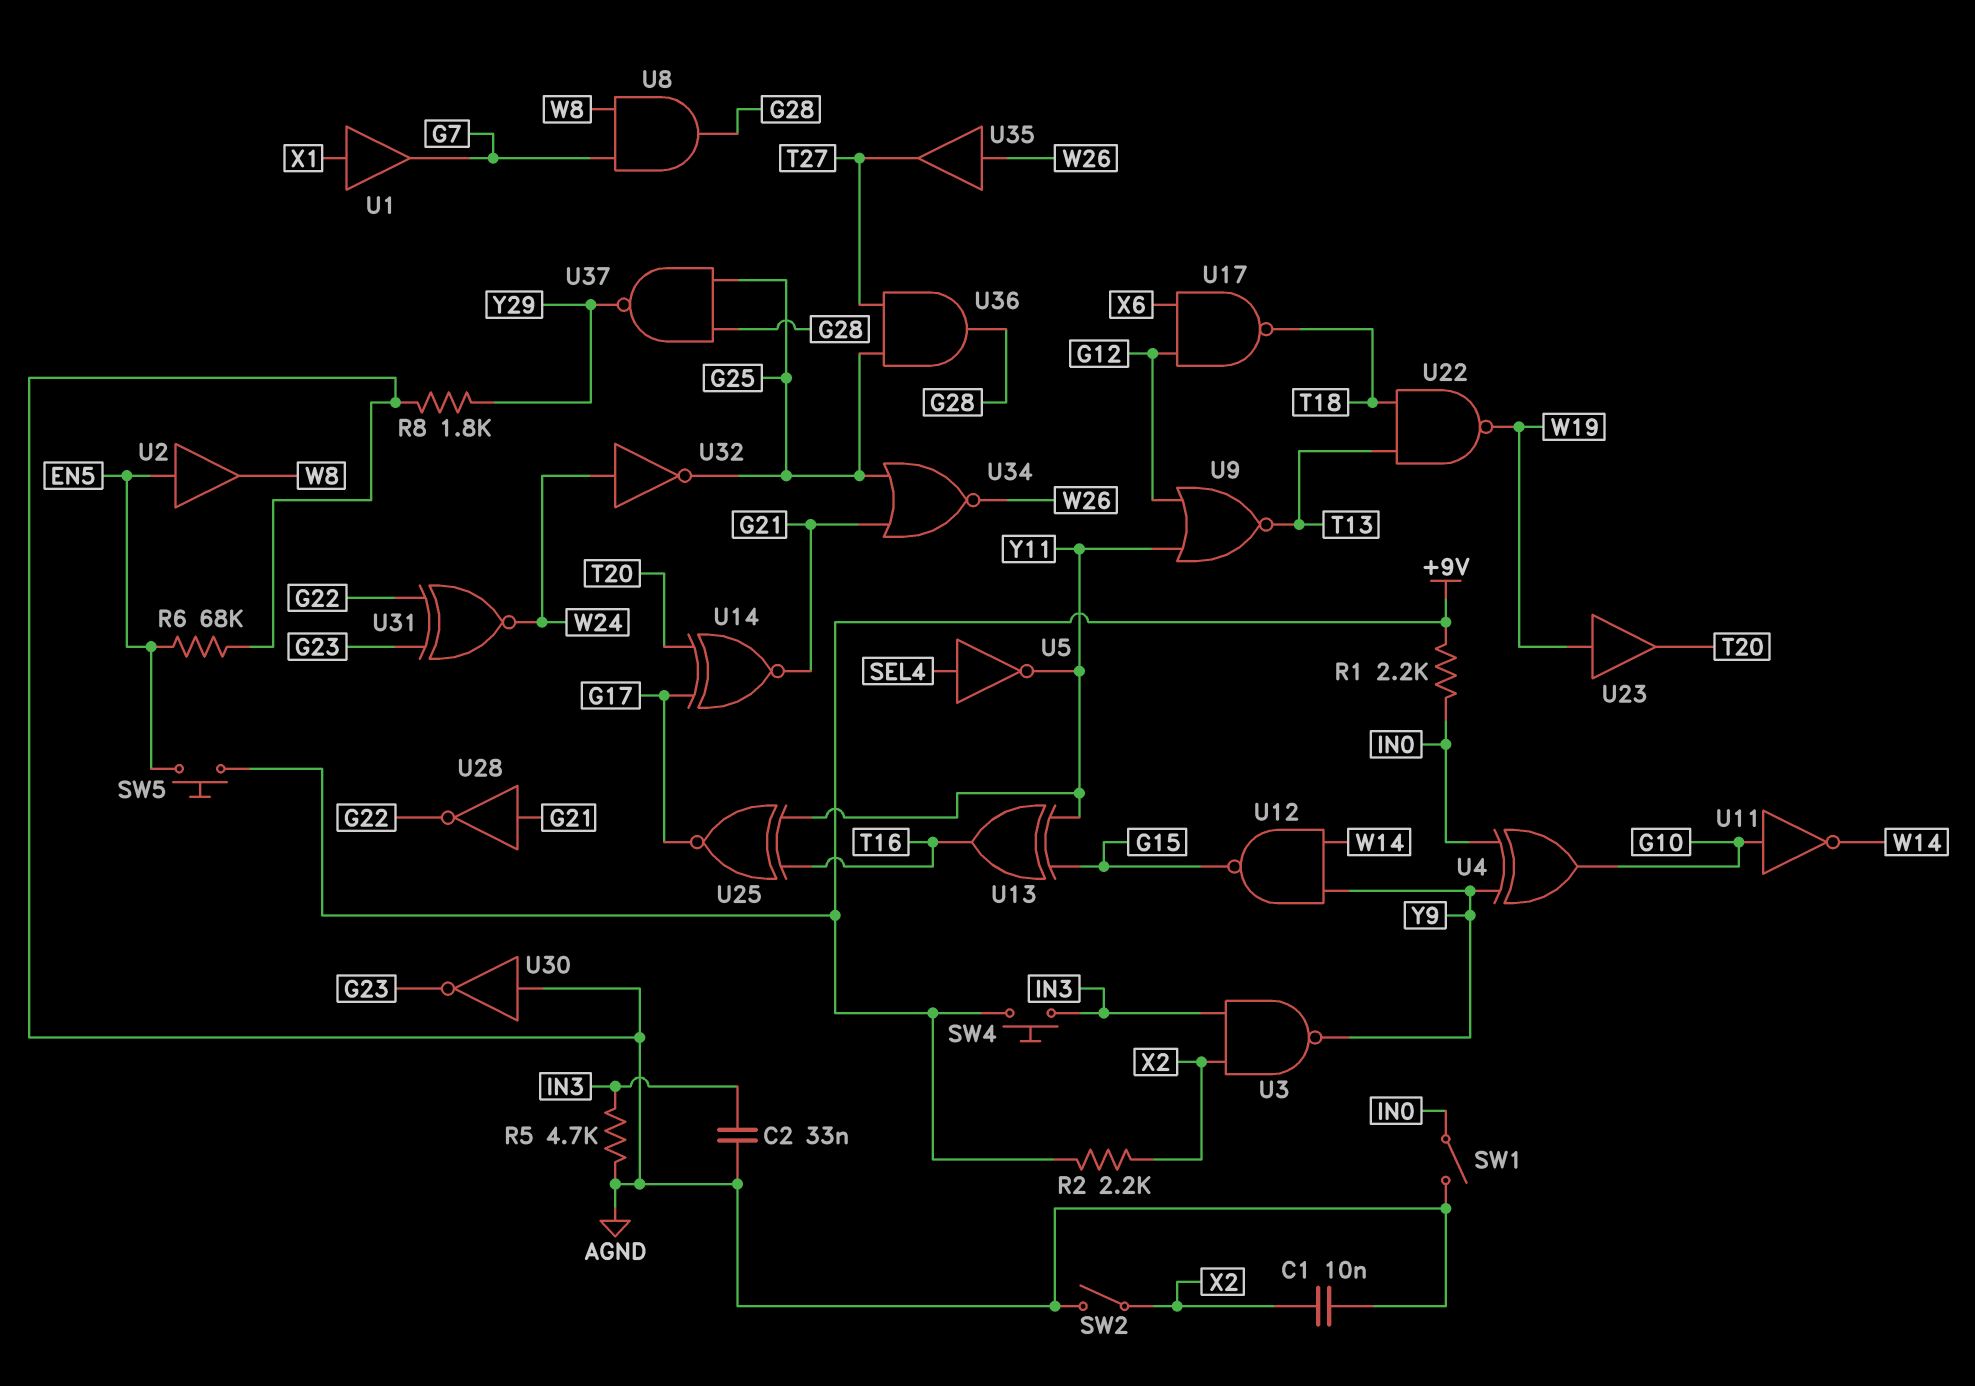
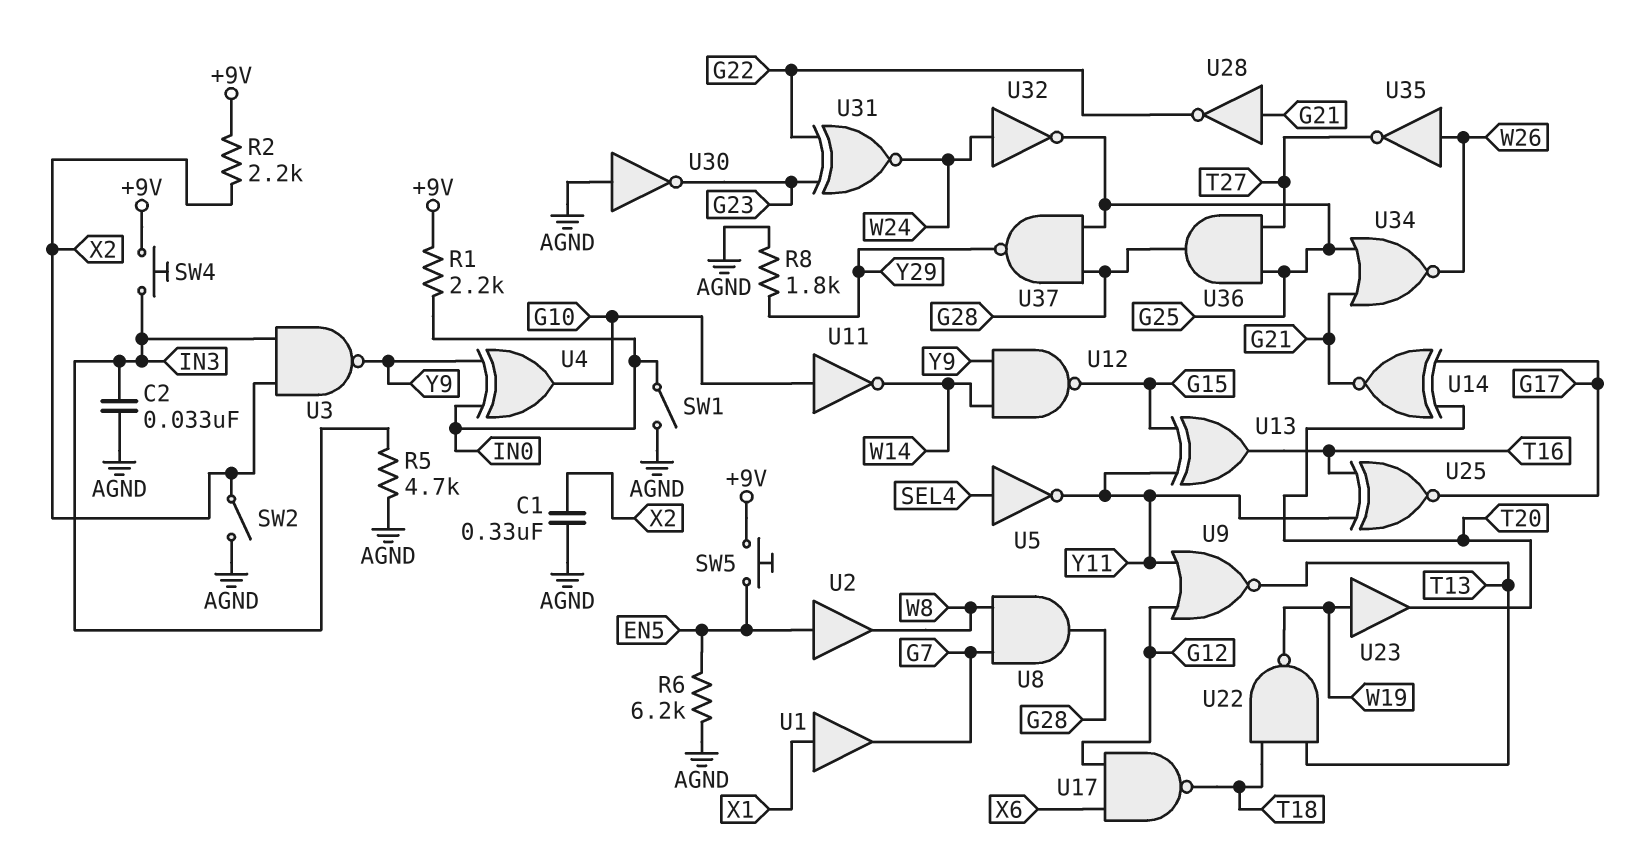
C1: 10nF (AGND, X2) -> 330nF (AGND, X2)
R6: 68k (AGND, EN5) -> 6.2k (AGND, EN5)
U35: buffer (in W26, out T27) -> NOT (in W26, out T27)

